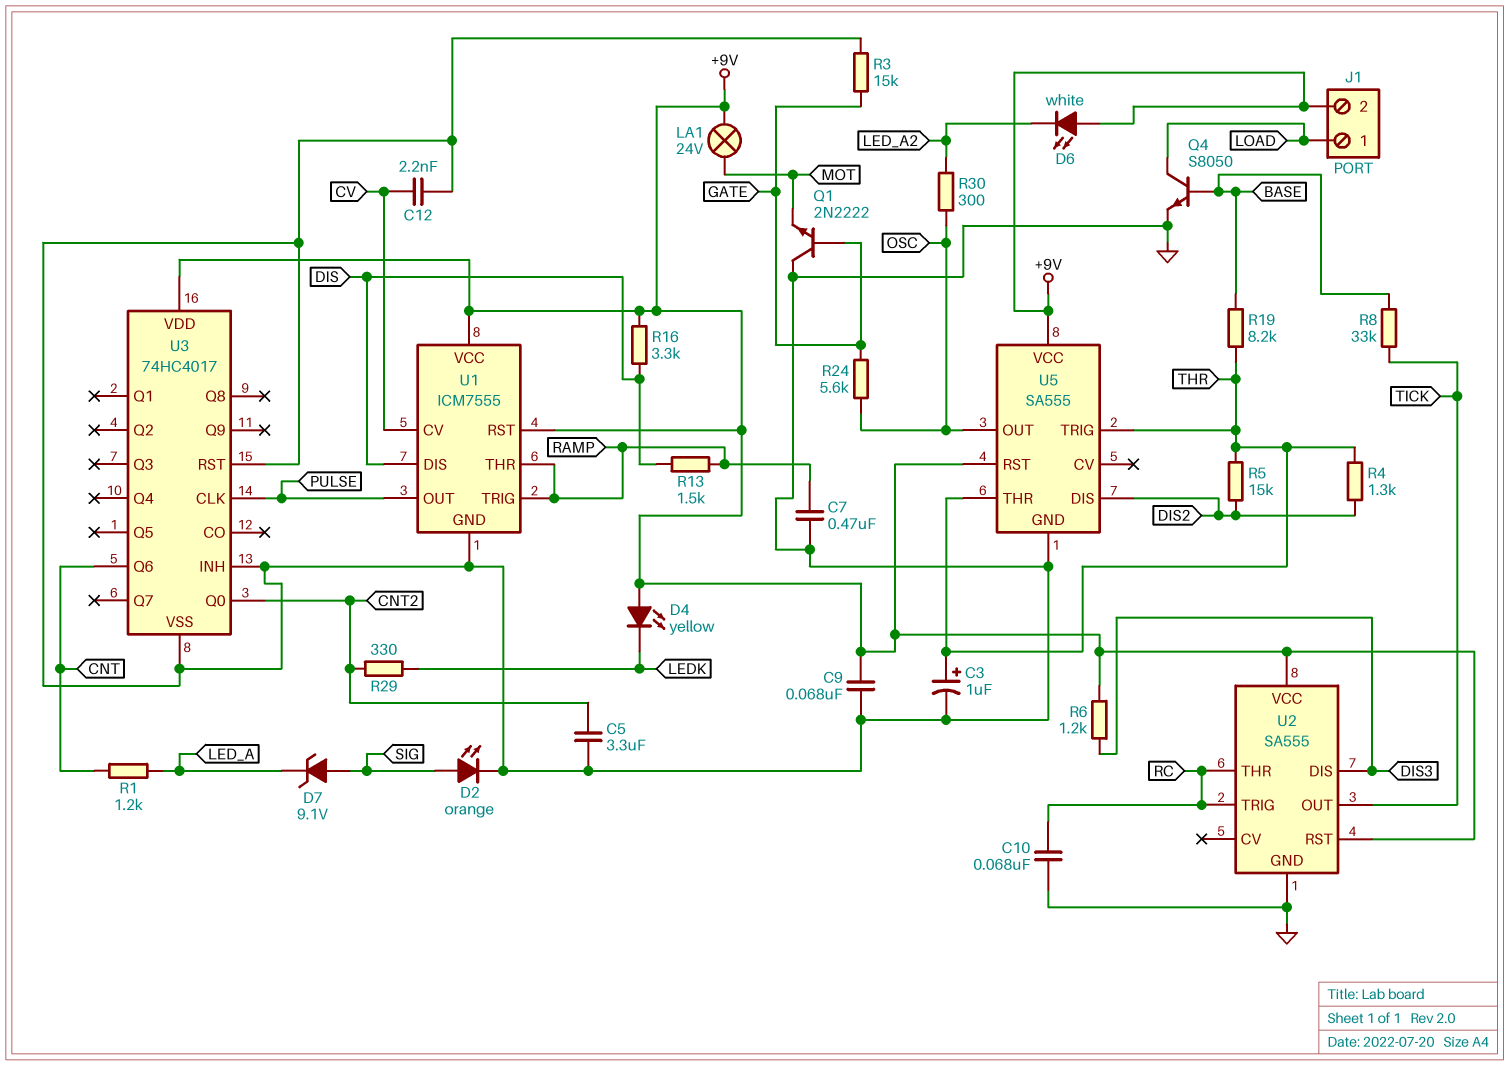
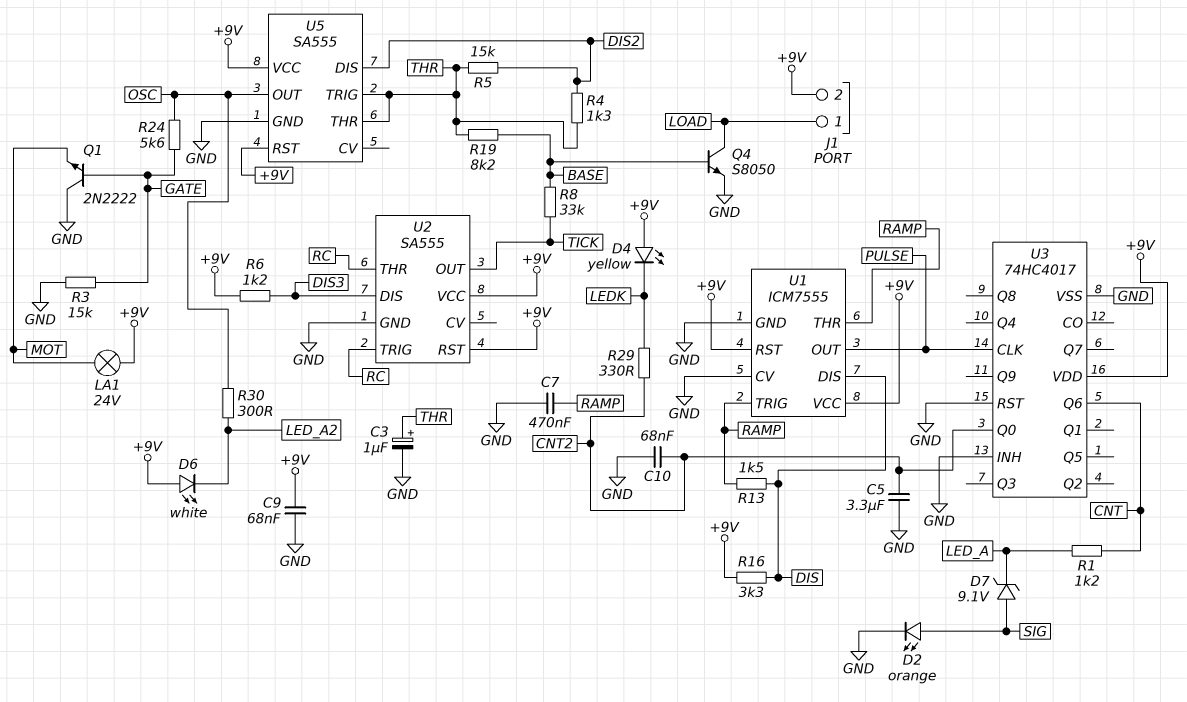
C10: 68nF (GND, RC) -> 68nF (CNT2, GND)
C12: 2.2nF (CV, GND) -> none
U1 pin CV: CV -> GND

